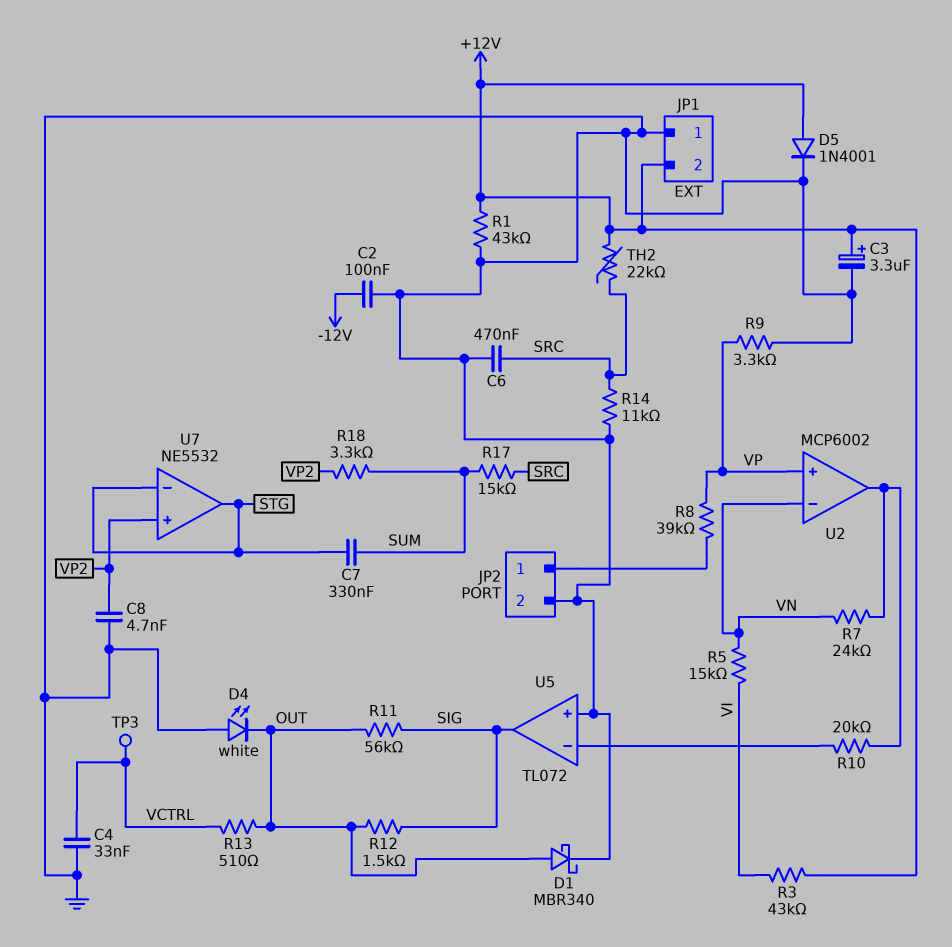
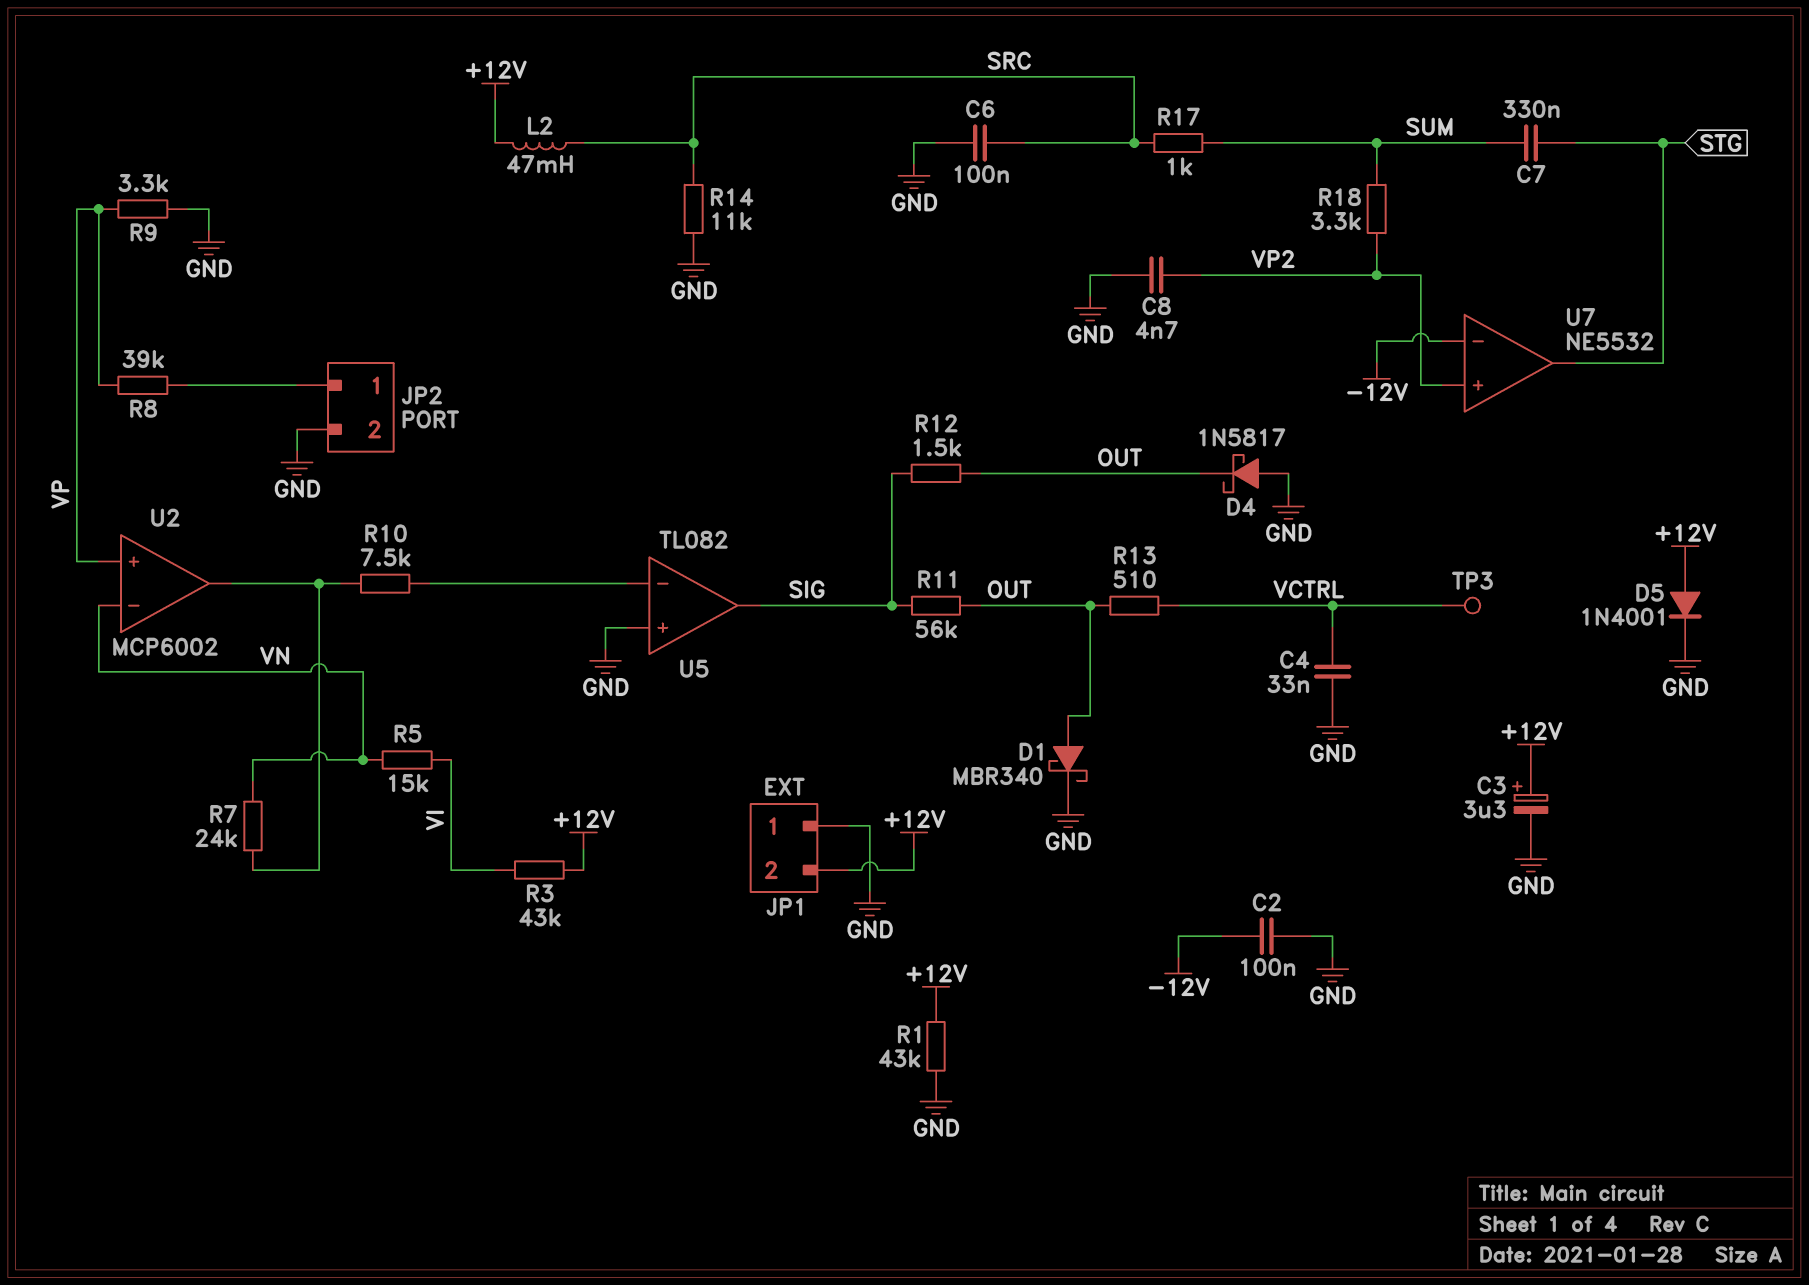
C6: 470nF (GND, SRC) -> 100nF (GND, SRC)
D4: LED white (A GND, K OUT) -> schottky 1N5817 (A GND, K OUT)
L2: none -> 47mH (+12V, SRC)
R10: 20k (U2/out, U5/in-) -> 7.5k (U2/out, U5/in-)
R17: 15k (SRC, SUM) -> 1k (SRC, SUM)
TH2: 22k (+12V, SRC) -> none
U5: TL072 -> TL082
U7 pin in-: STG -> -12V

